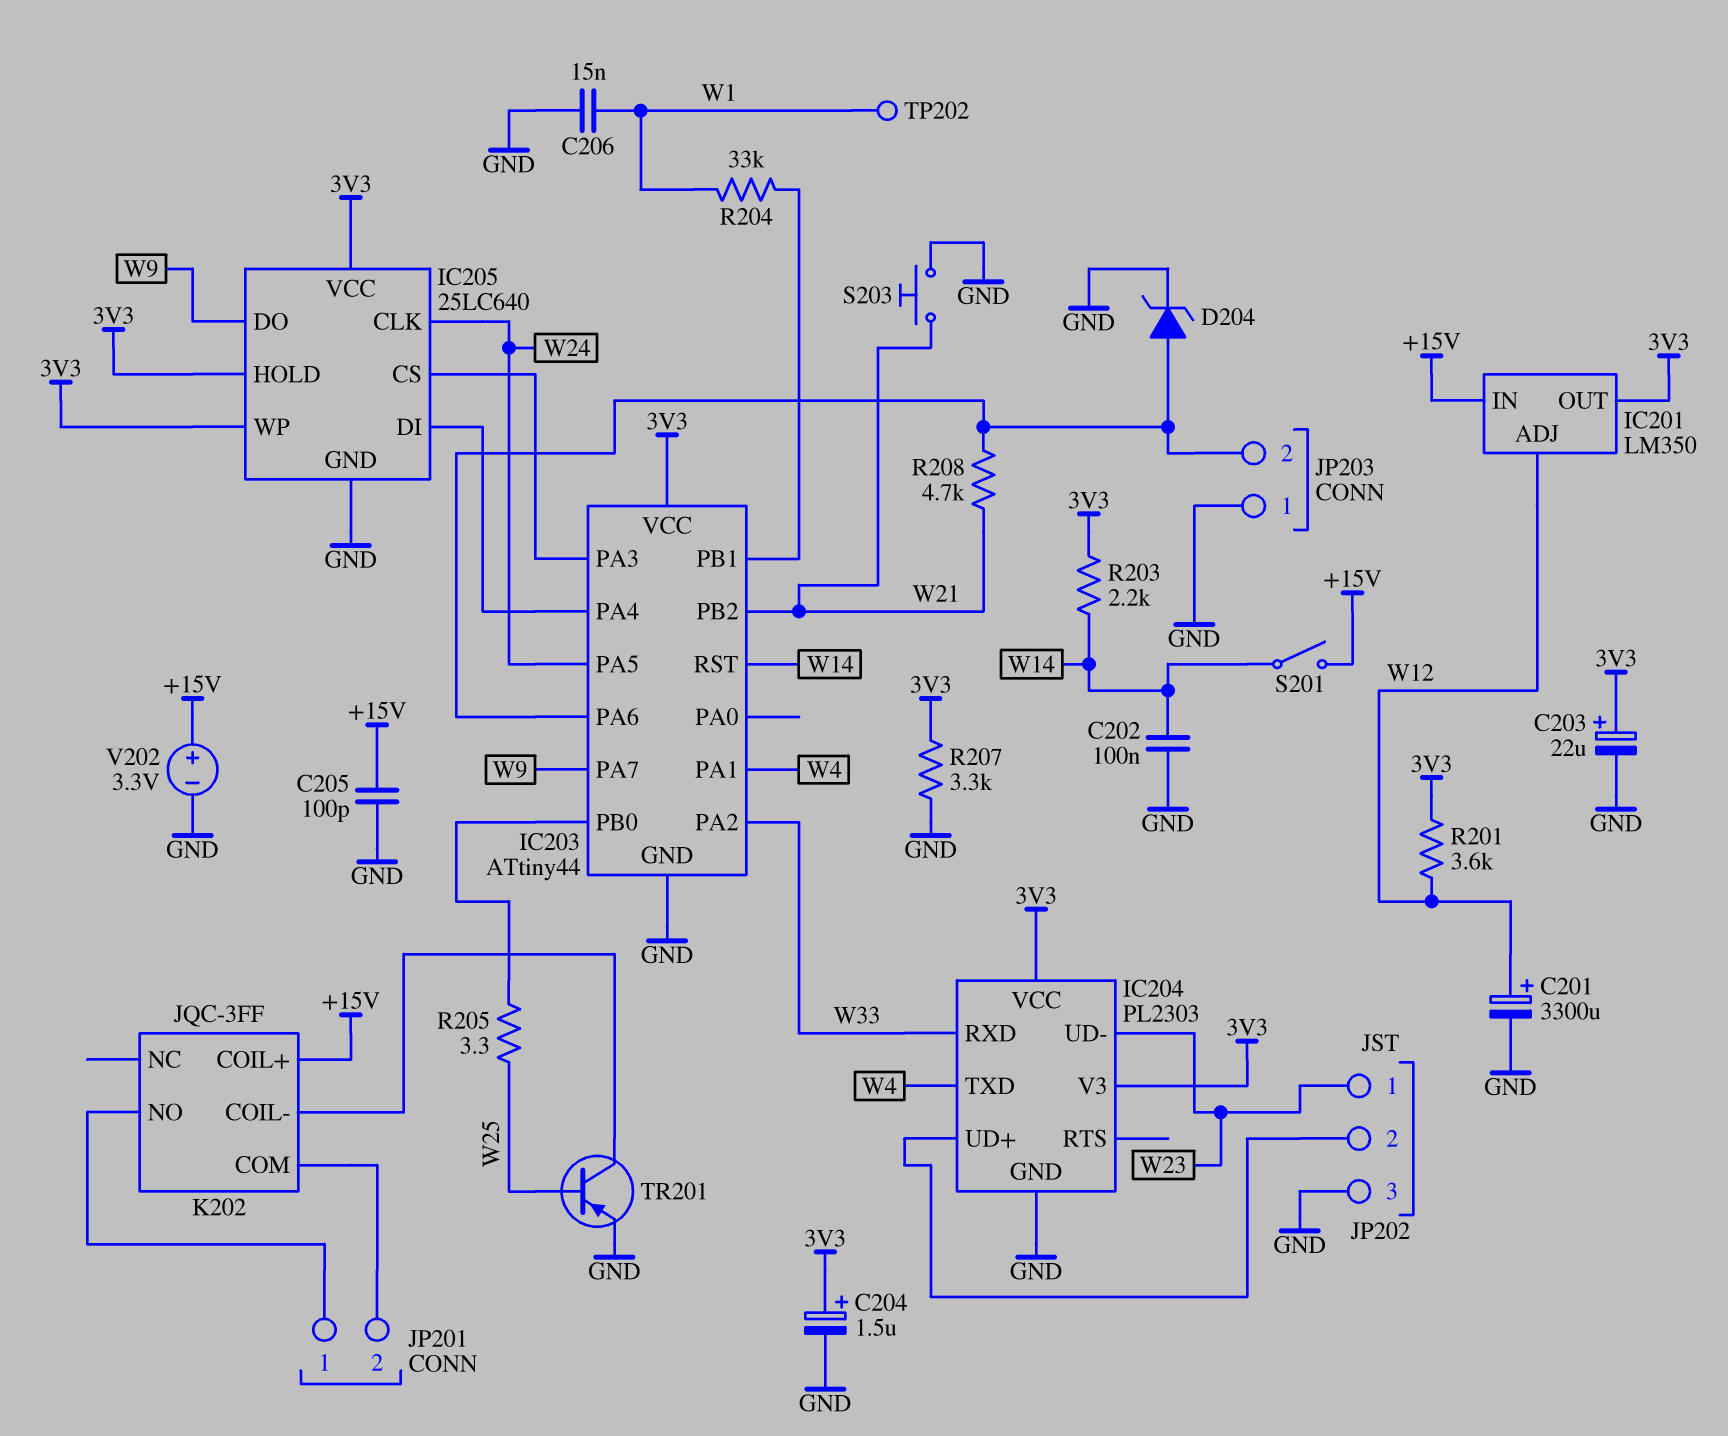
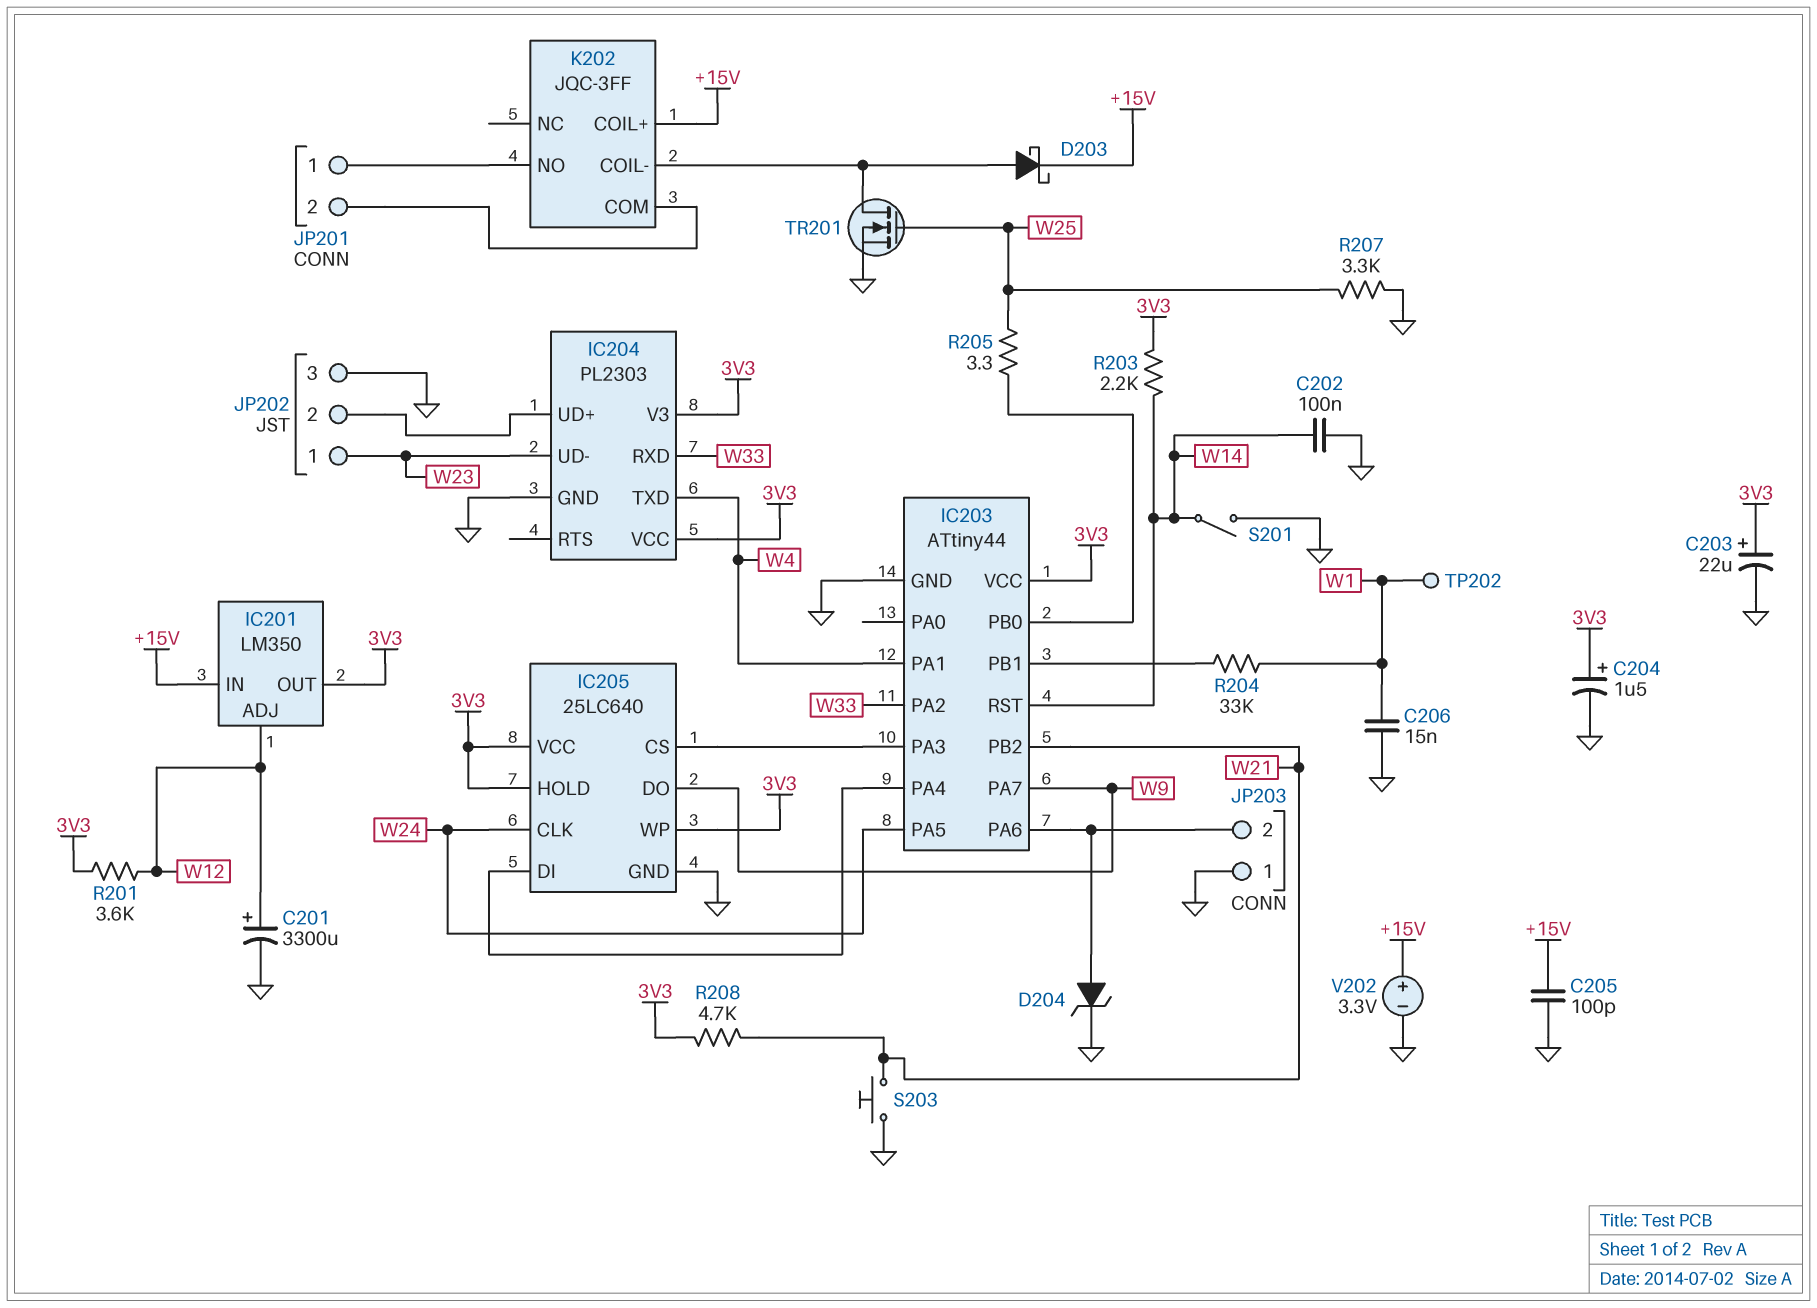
D203: none -> schottky (A K202/COIL-, K +15V)
R207: 3.3k (3V3, GND) -> 3.3k (GND, W25)
R208: 4.7k (IC203/PA6, W21) -> 4.7k (3V3, W21)
S201: switch (+15V, W14) -> switch (GND, W14)
TR201: PNP (B W25, C K202/COIL-, E GND) -> NMOS (G W25, D K202/COIL-, S GND)

